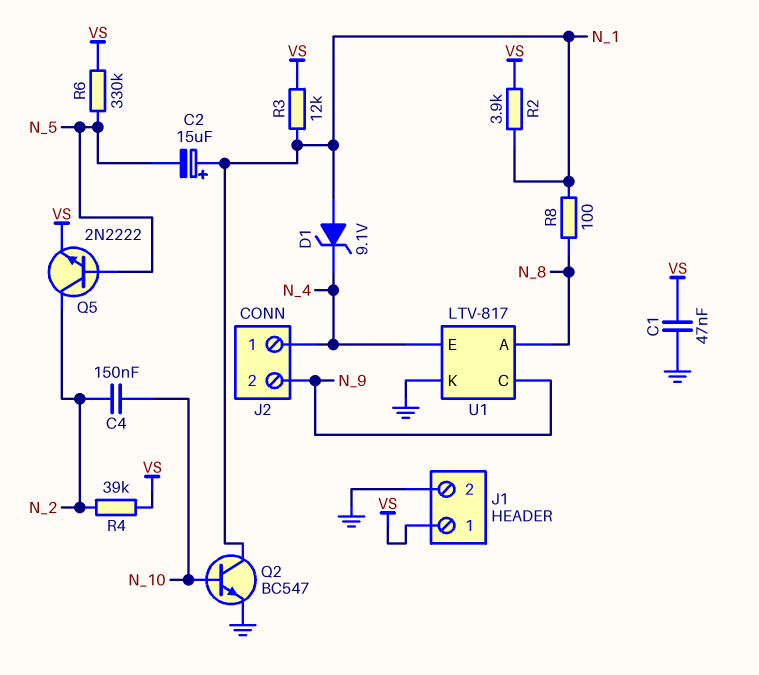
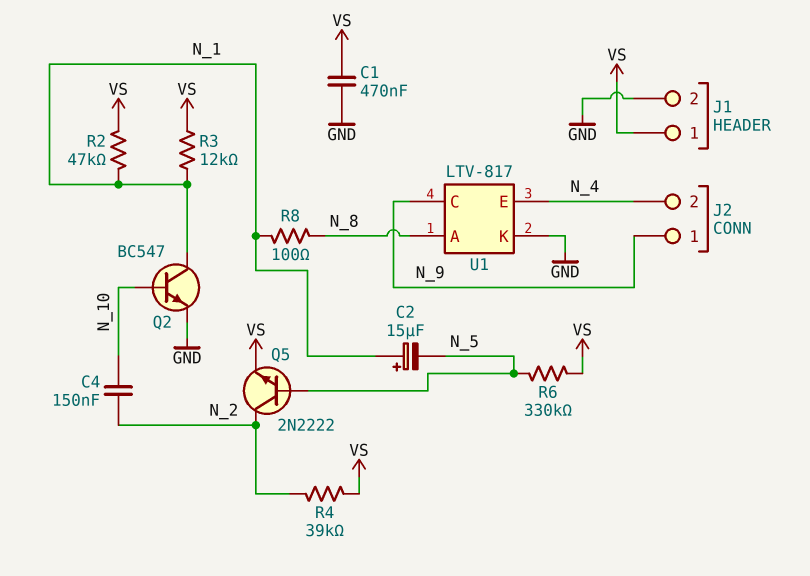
C1: 47nF (GND, VS) -> 470nF (GND, VS)
D1: zener 9.1V (A N_1, K N_4) -> none
J2 pin 1: N_4 -> N_9
J2 pin 2: N_9 -> N_4
R2: 3.9k (N_1, VS) -> 47k (N_1, VS)

